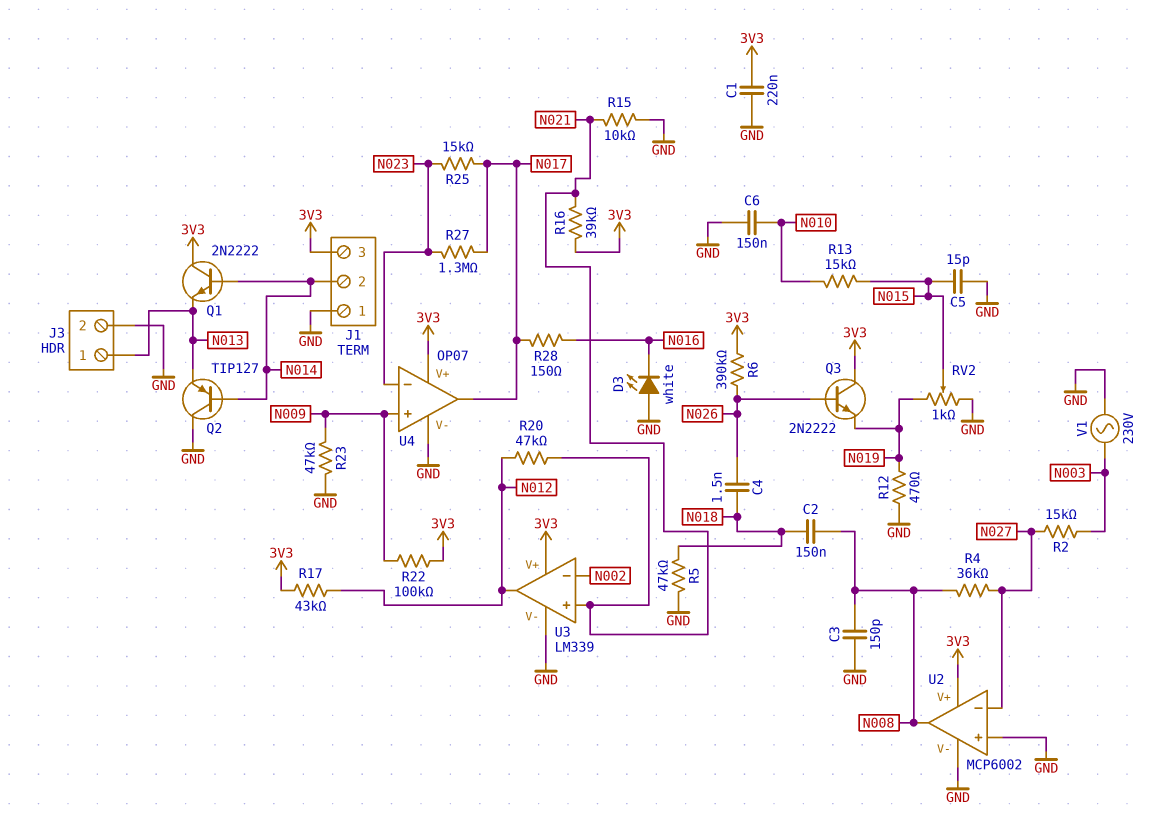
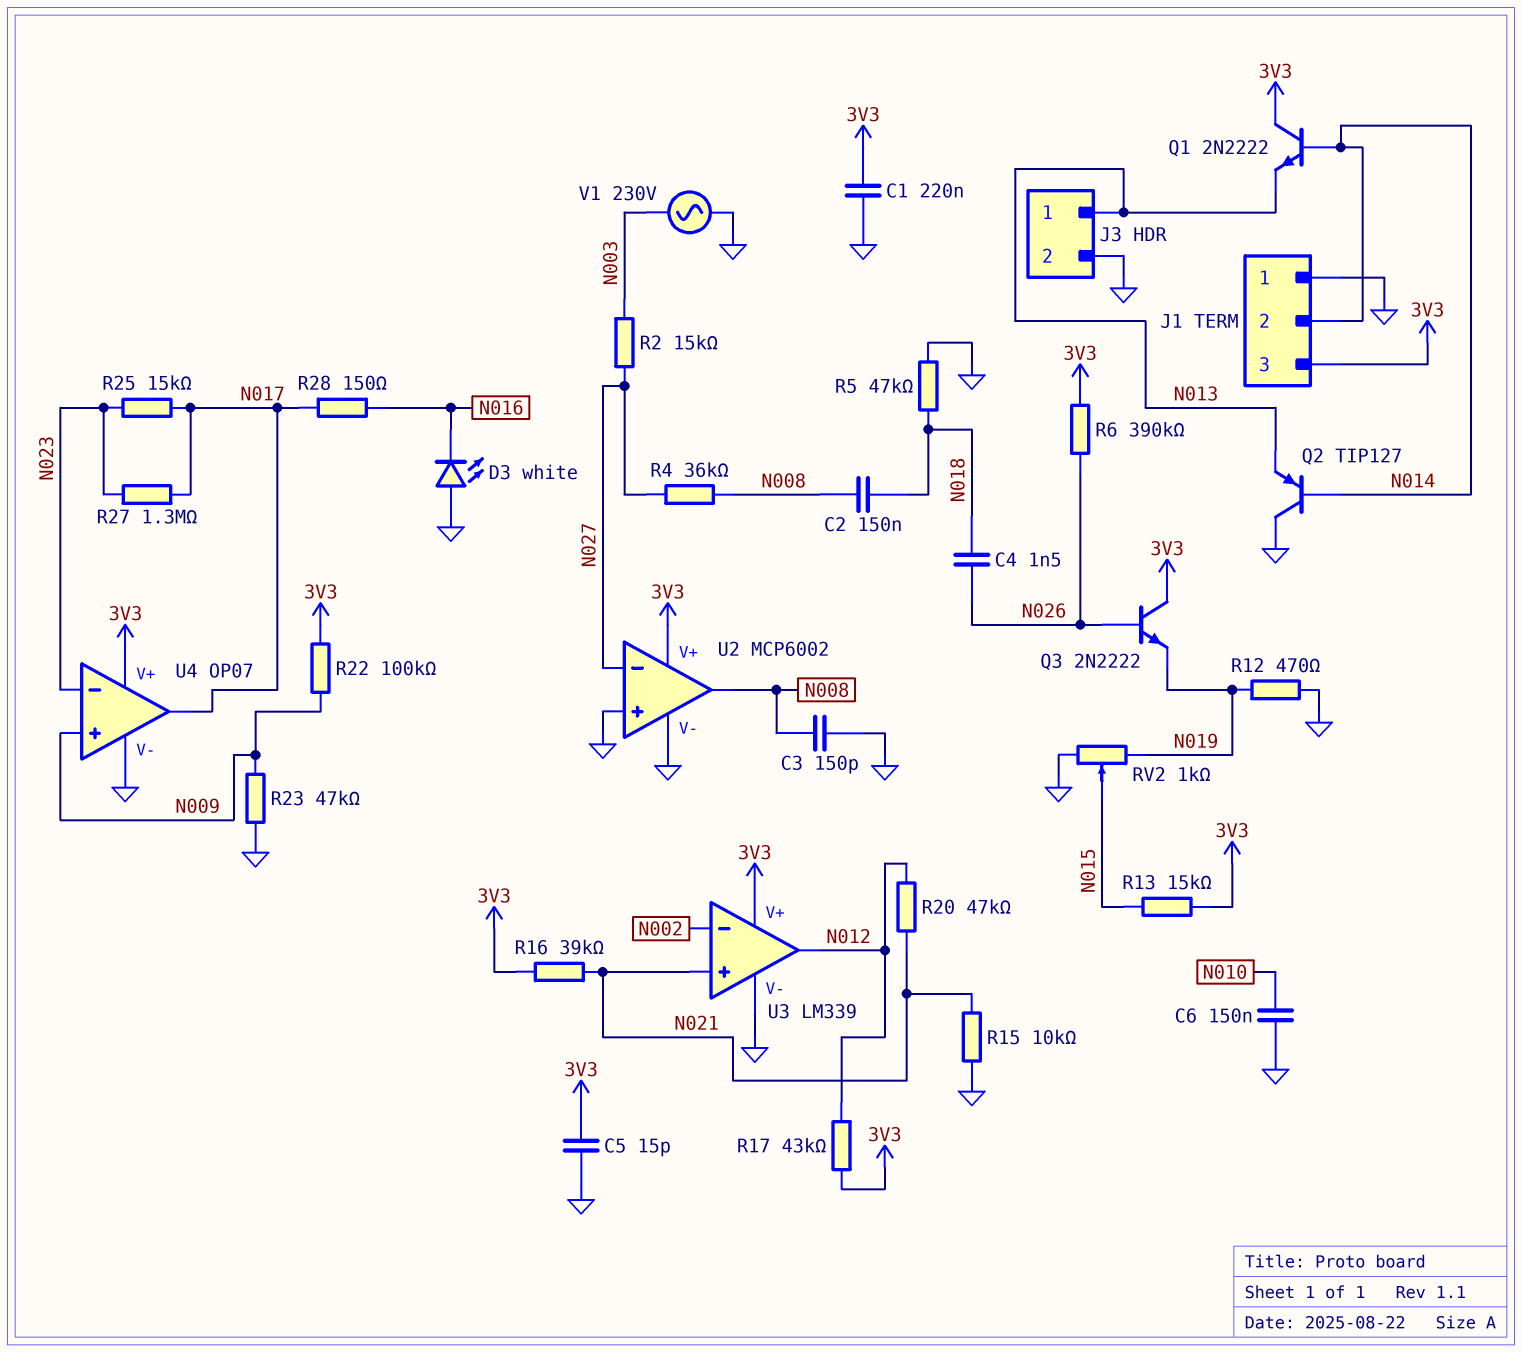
C5: 15pF (GND, N015) -> 15pF (3V3, GND)
R13: 15k (N010, N015) -> 15k (3V3, N015)

